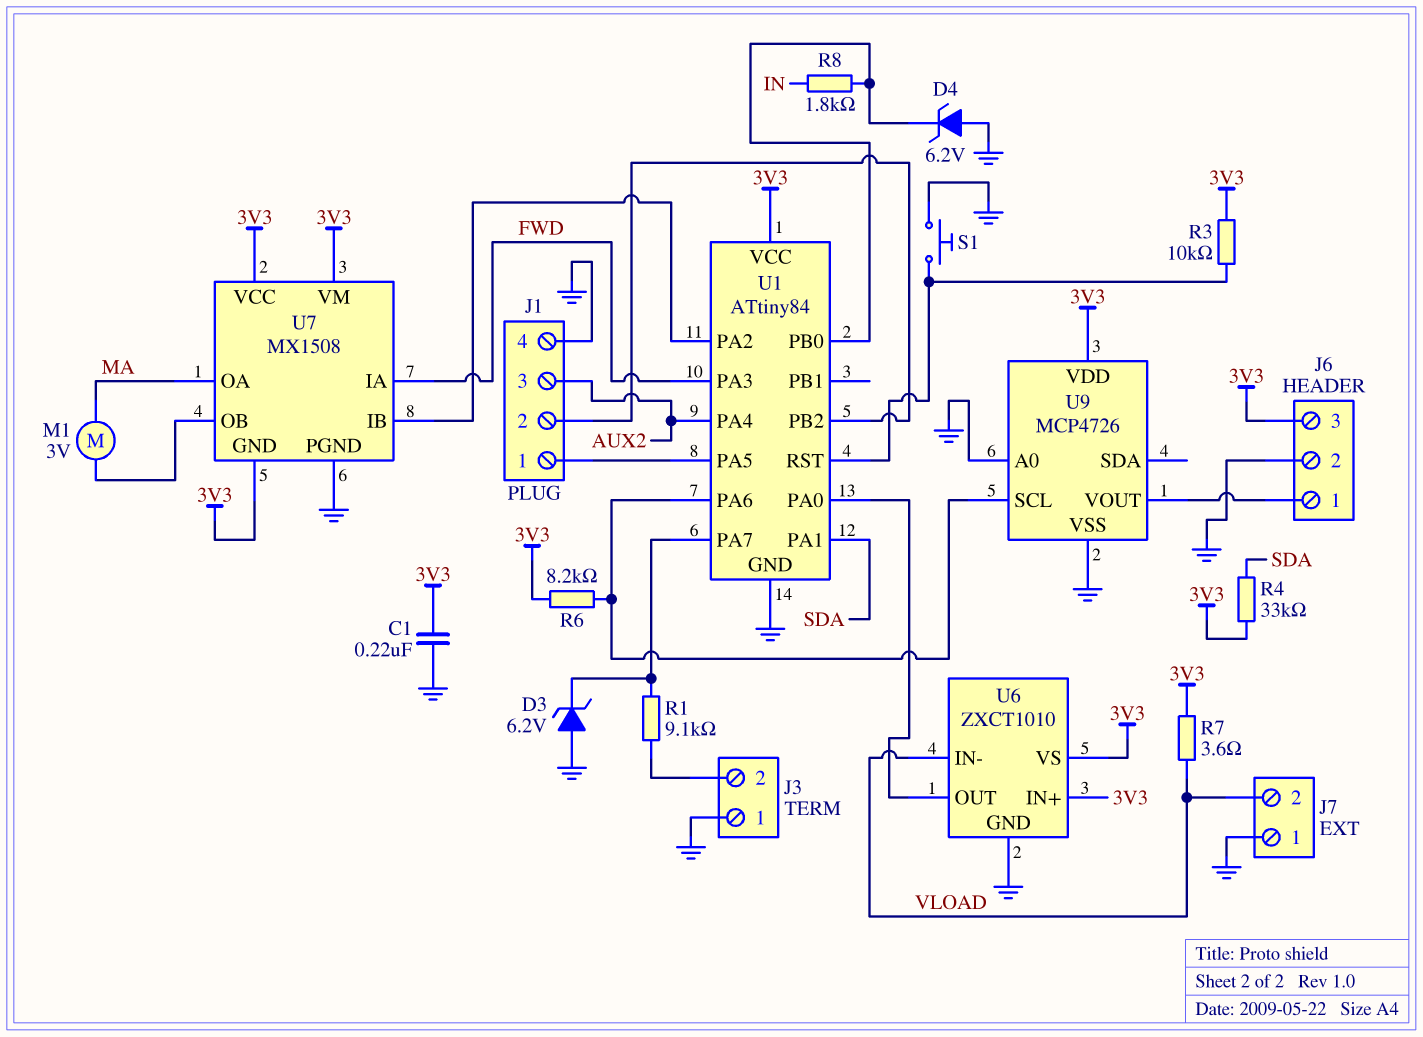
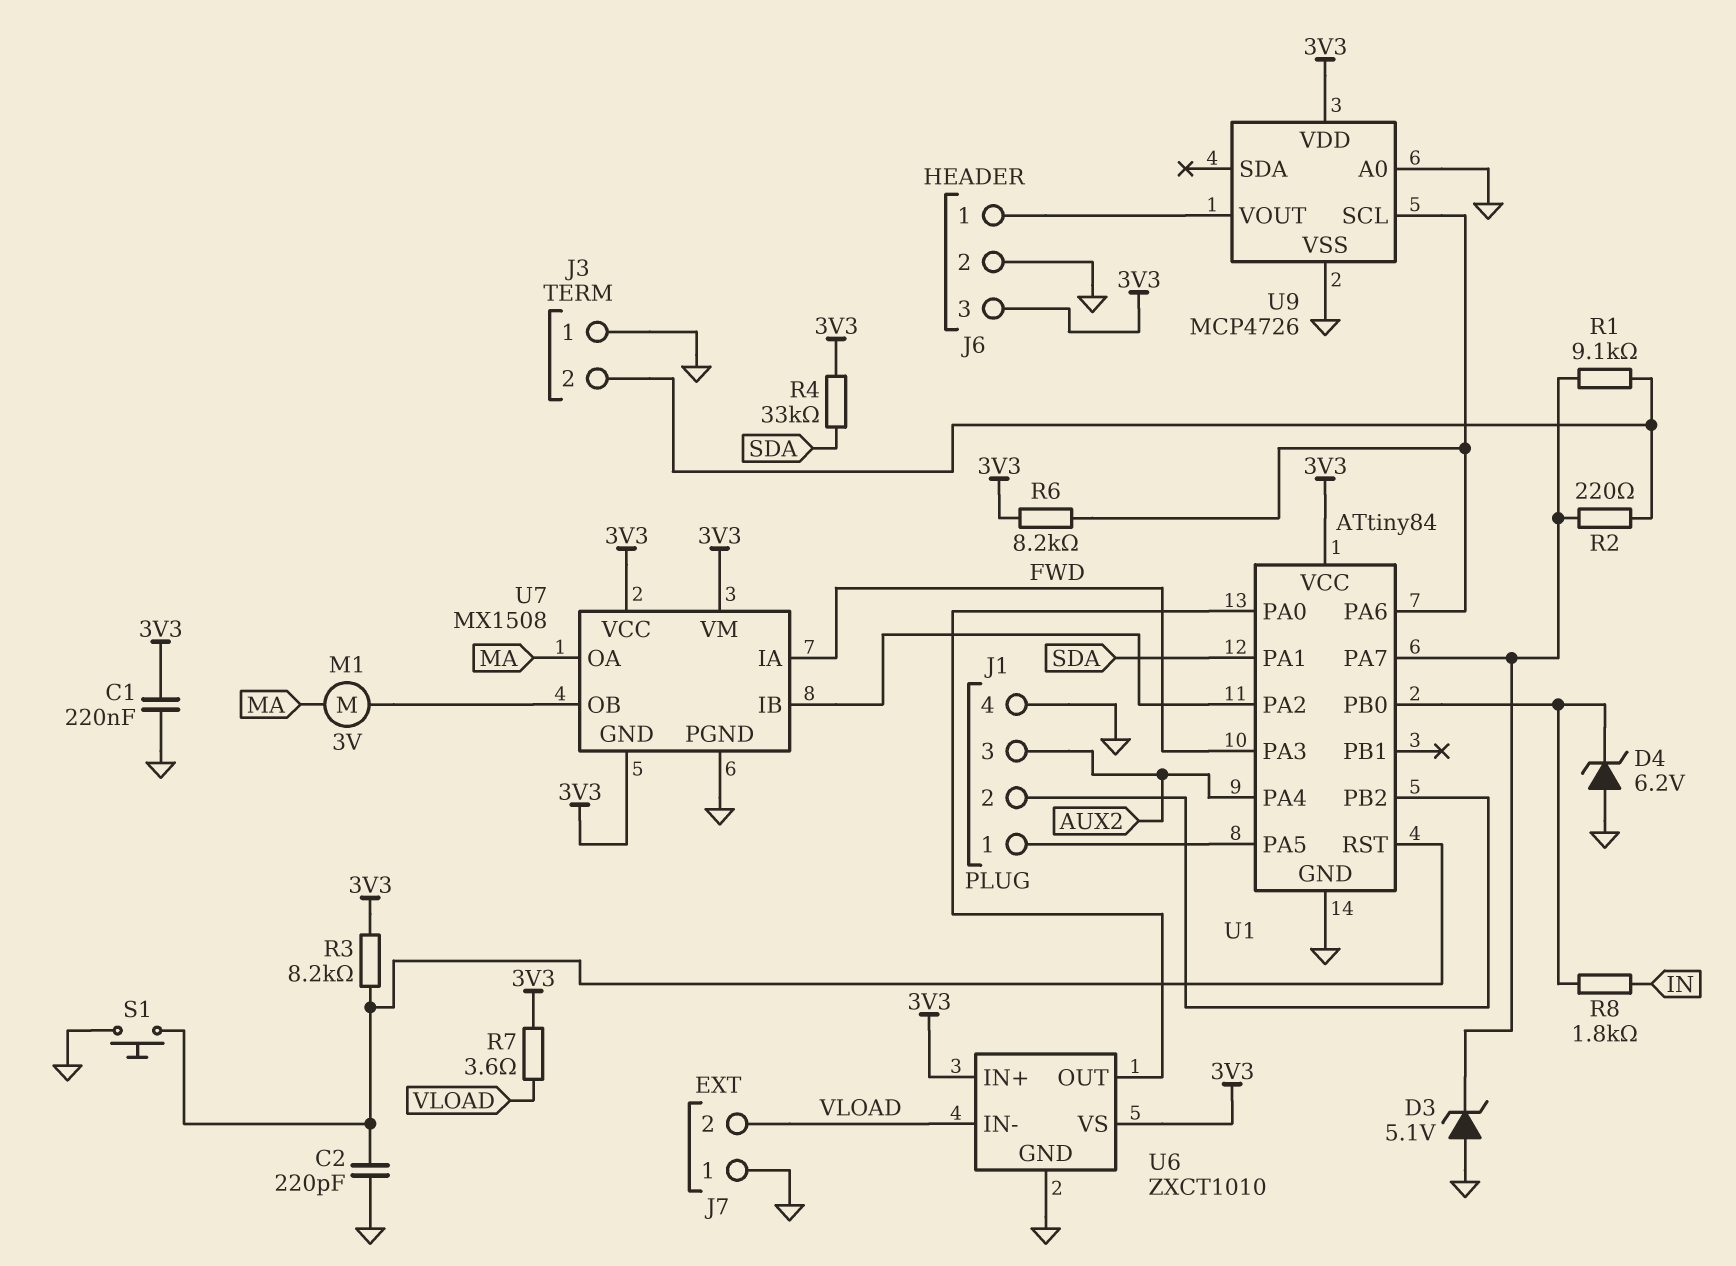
C2: none -> 220pF (GND, U1/RST)
D3: zener 6.2V (A GND, K U1/PA7) -> zener 5.1V (A GND, K U1/PA7)
R2: none -> 220 (J3/2, U1/PA7)
R3: 10k (3V3, U1/RST) -> 8.2k (3V3, U1/RST)

